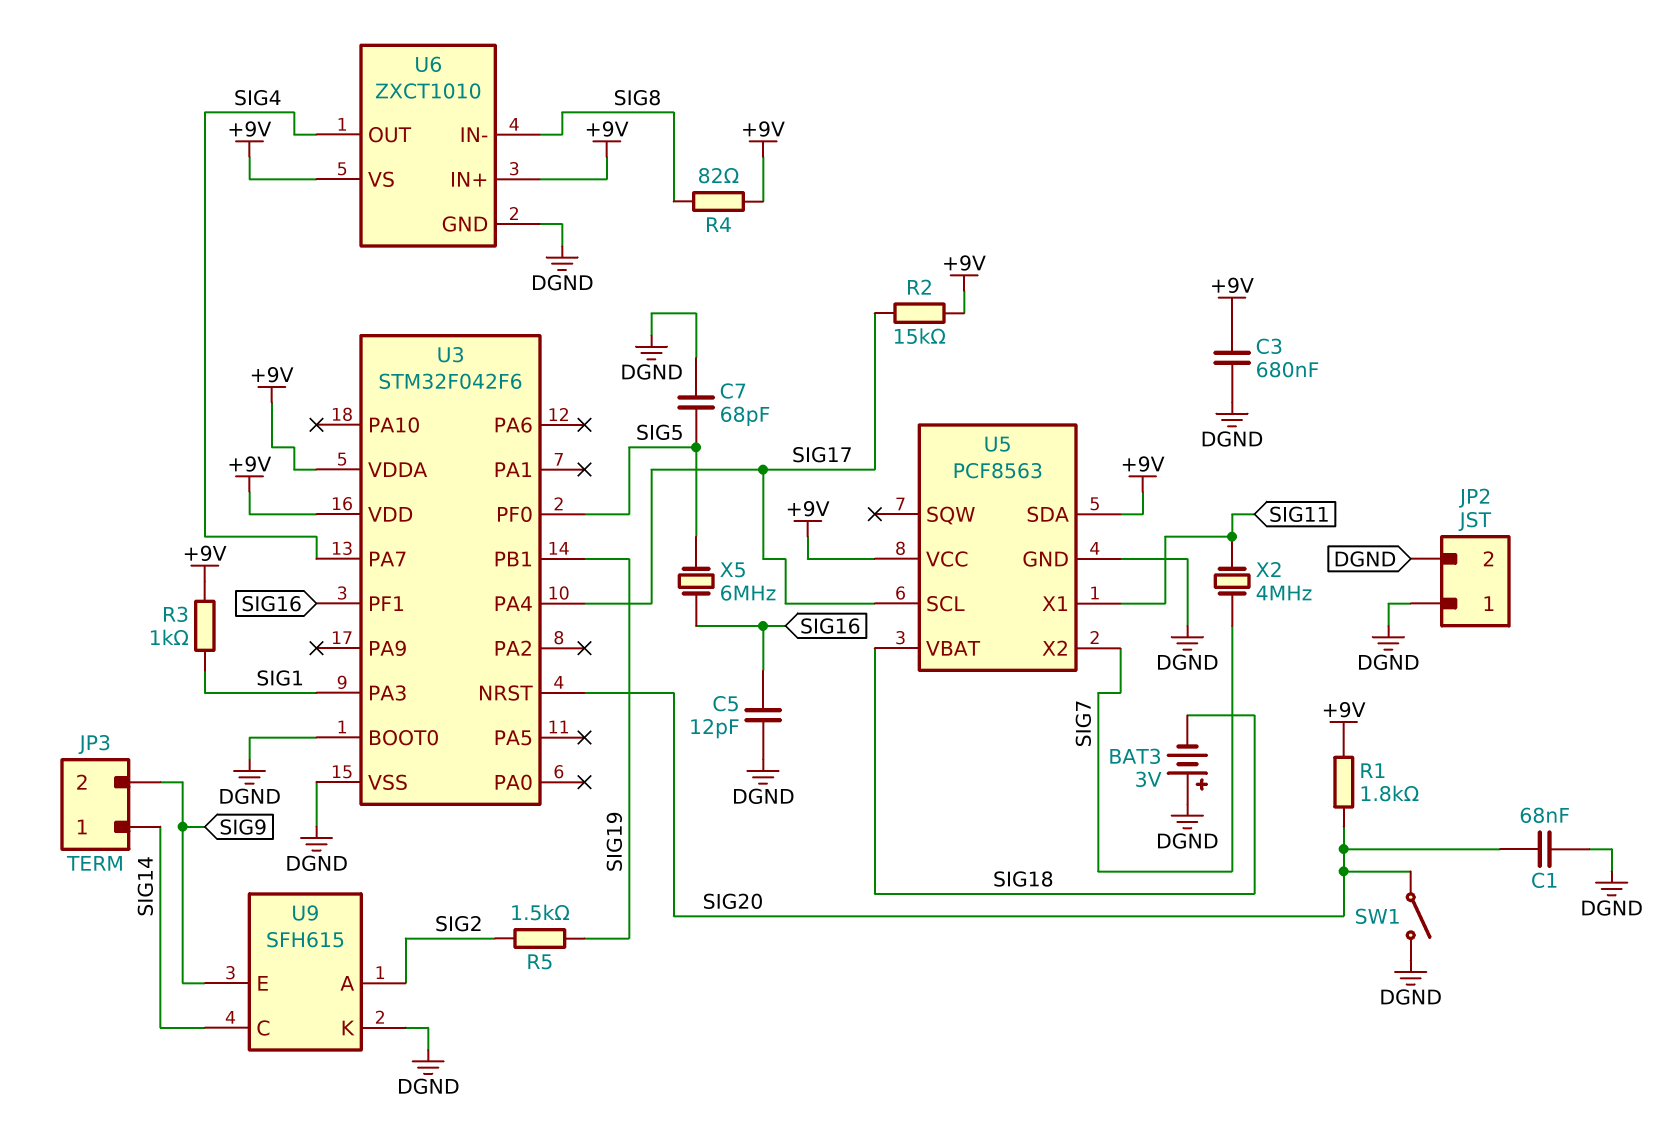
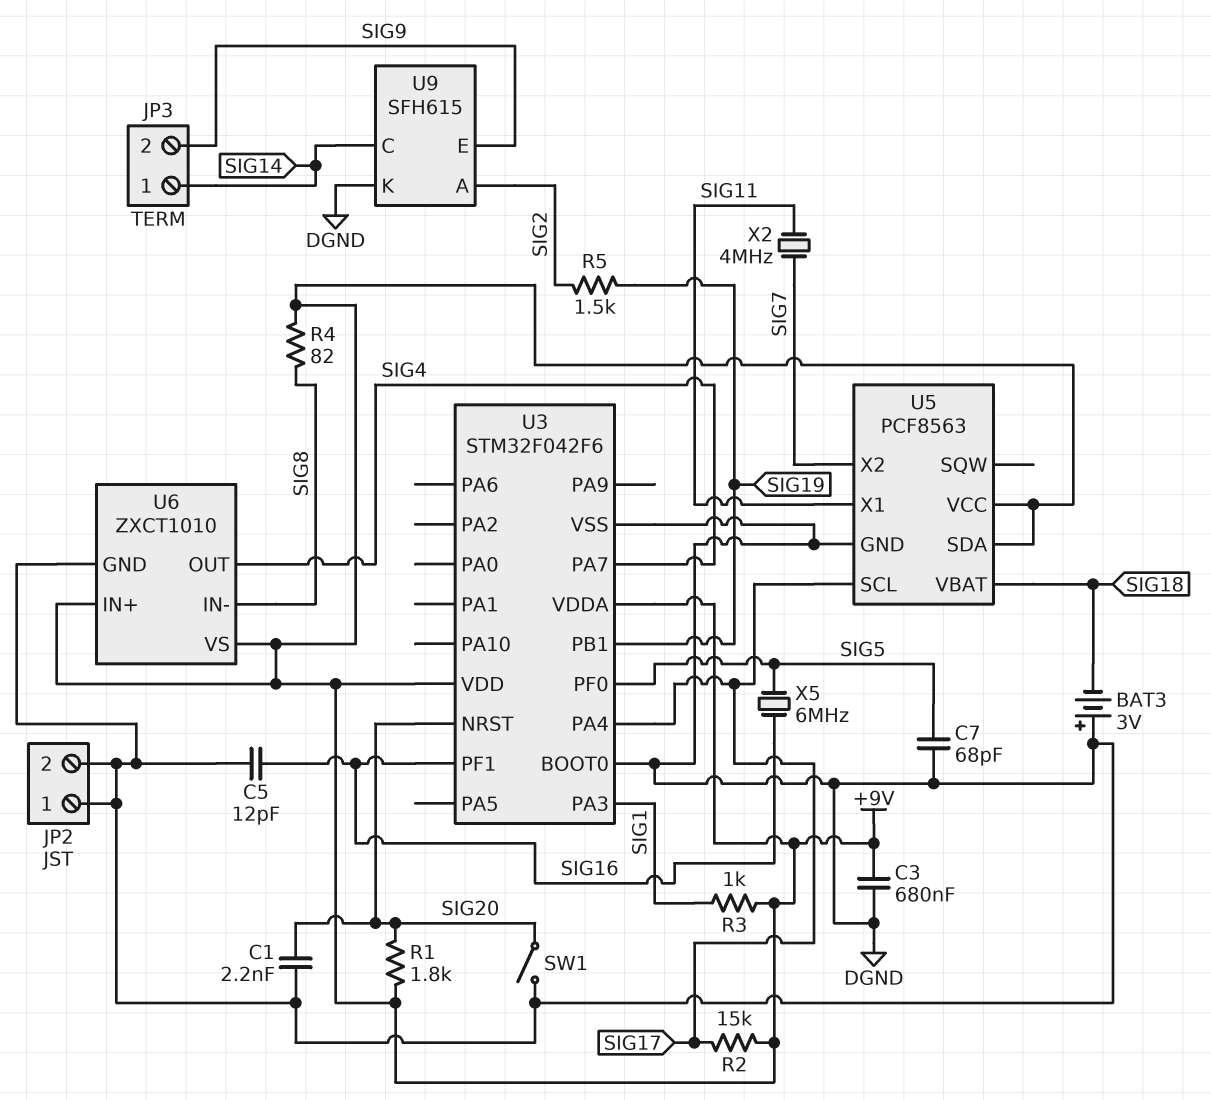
C1: 68nF (DGND, SIG20) -> 2.2nF (DGND, SIG20)

